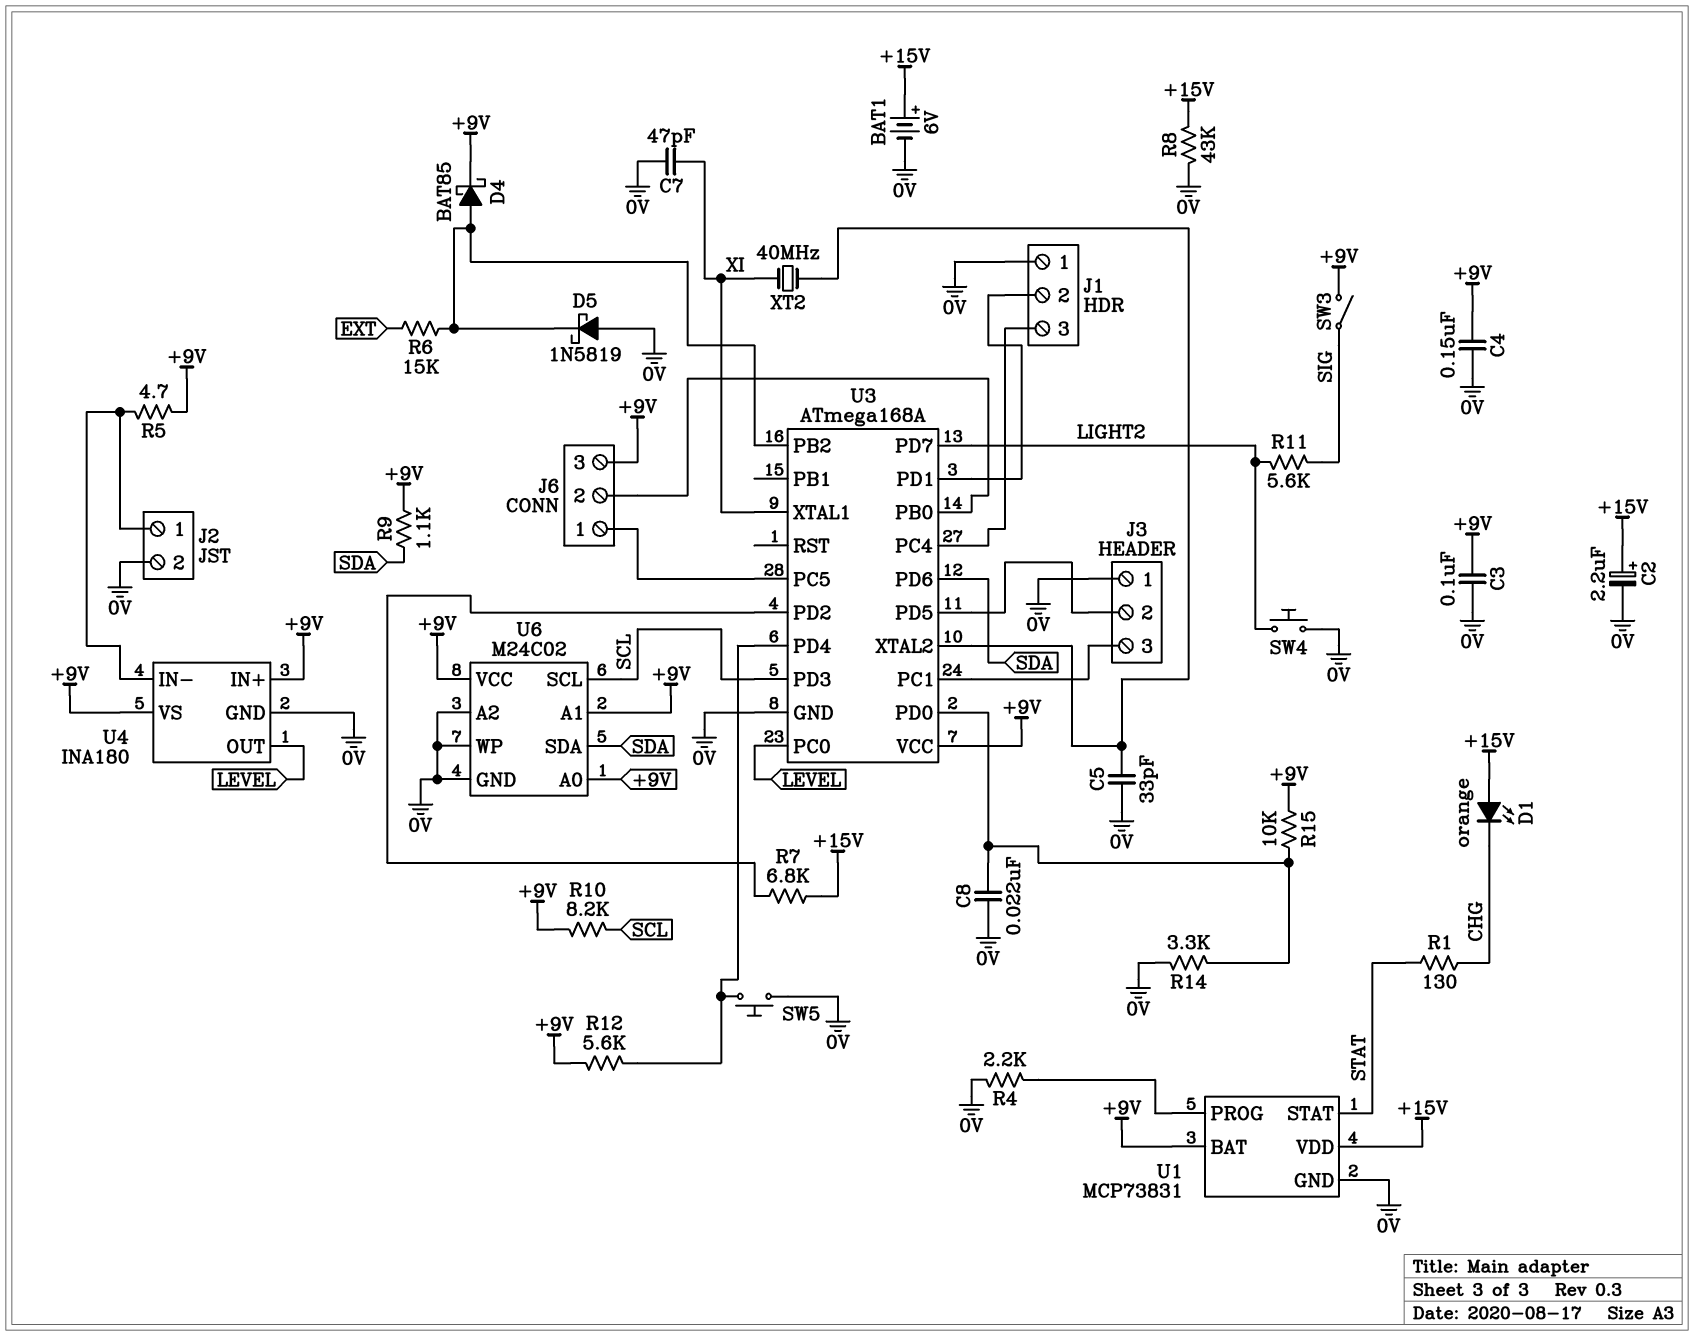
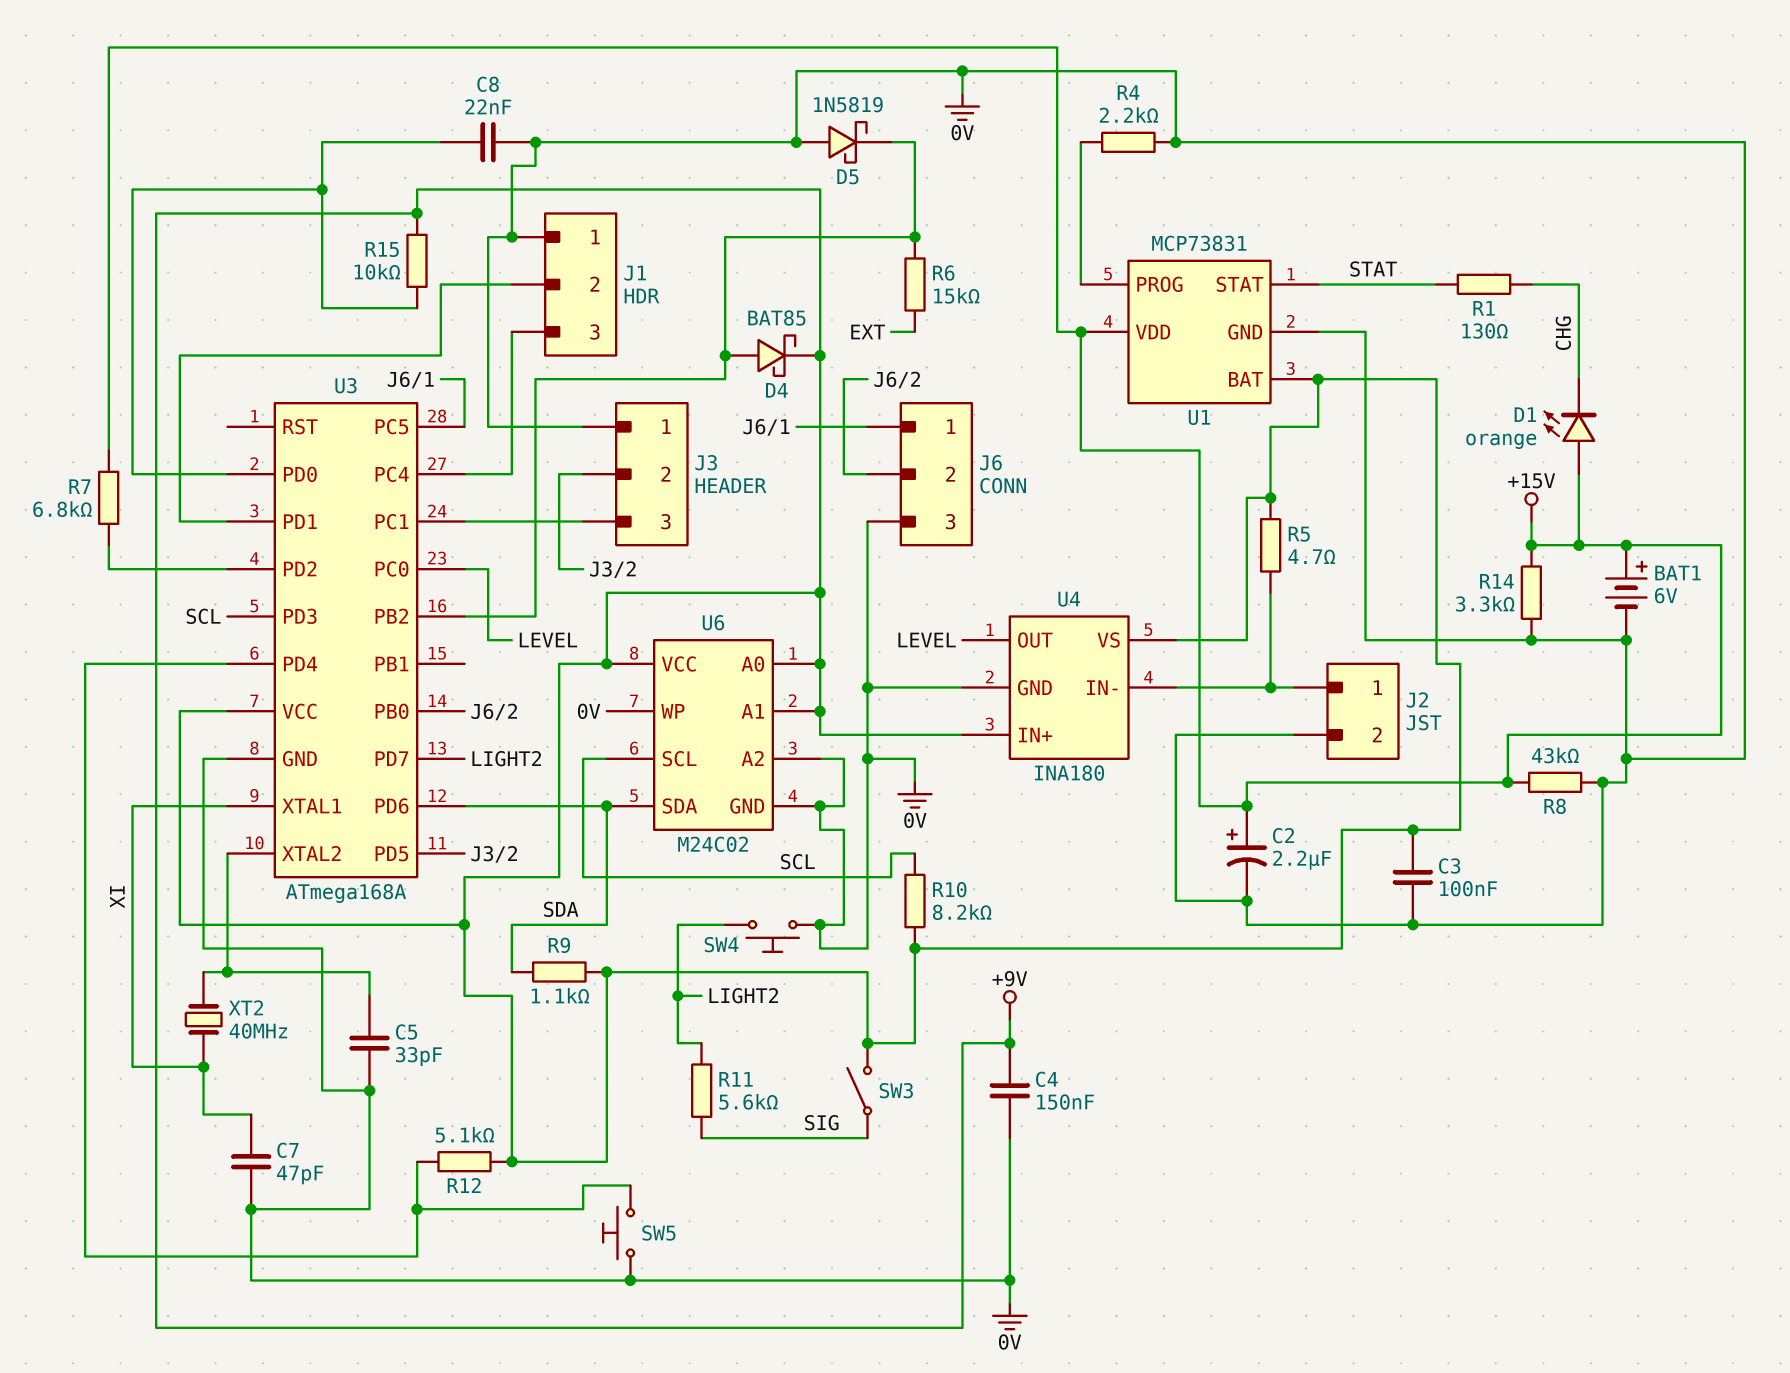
J6 pin 3: +9V -> 0V
R12: 5.6k (+9V, U3/PD4) -> 5.1k (+9V, U3/PD4)
R14: 3.3k (0V, U3/PD0) -> 3.3k (+15V, 0V)

